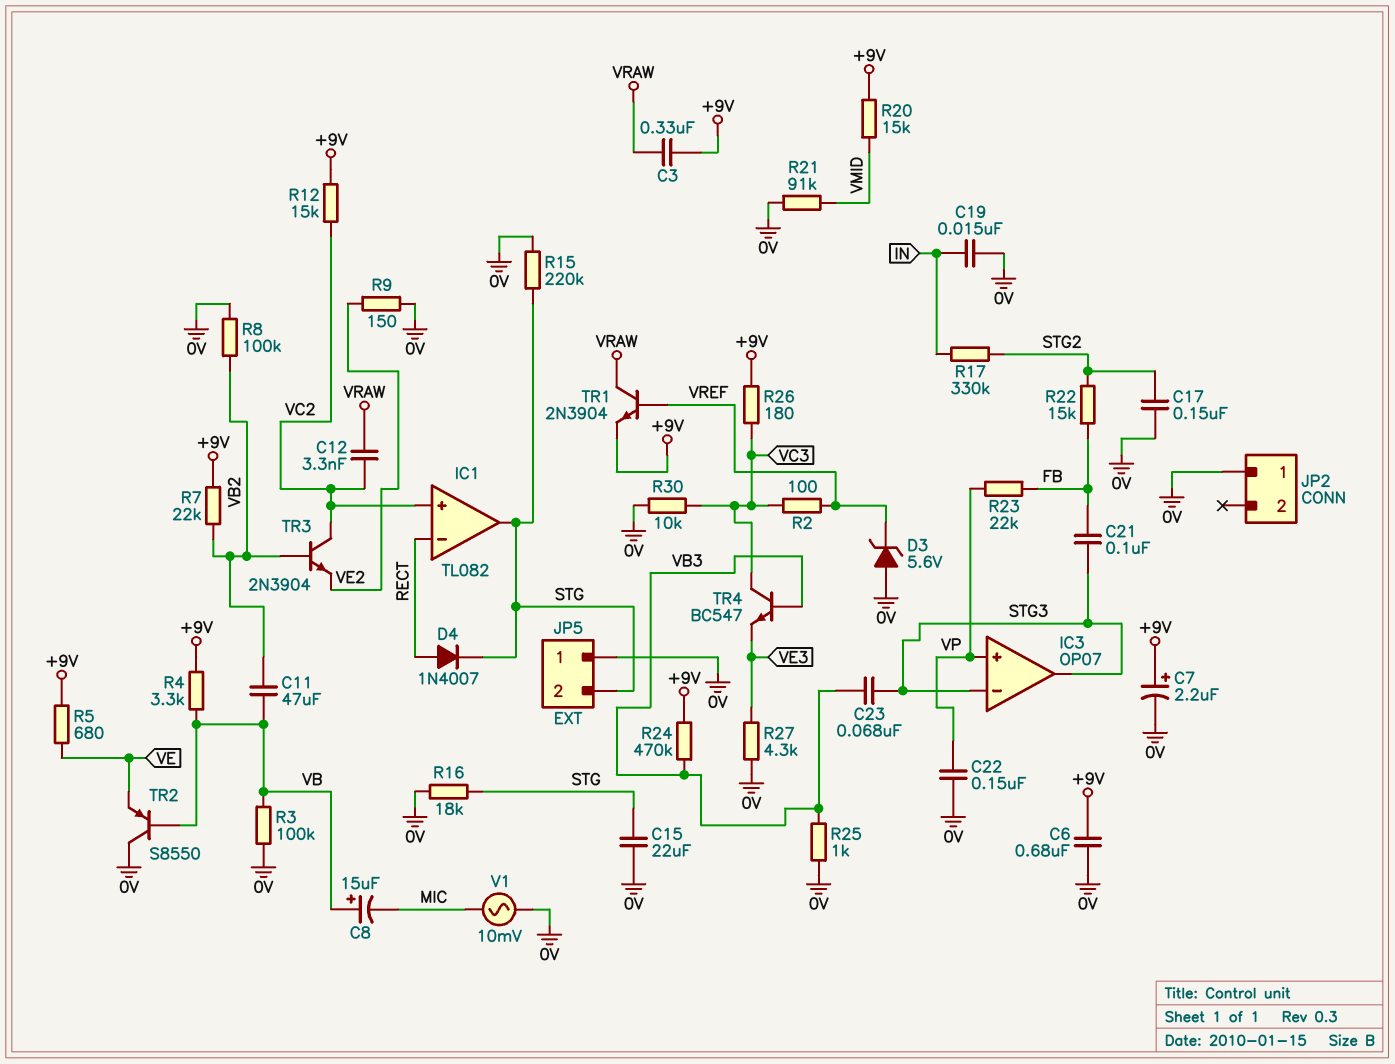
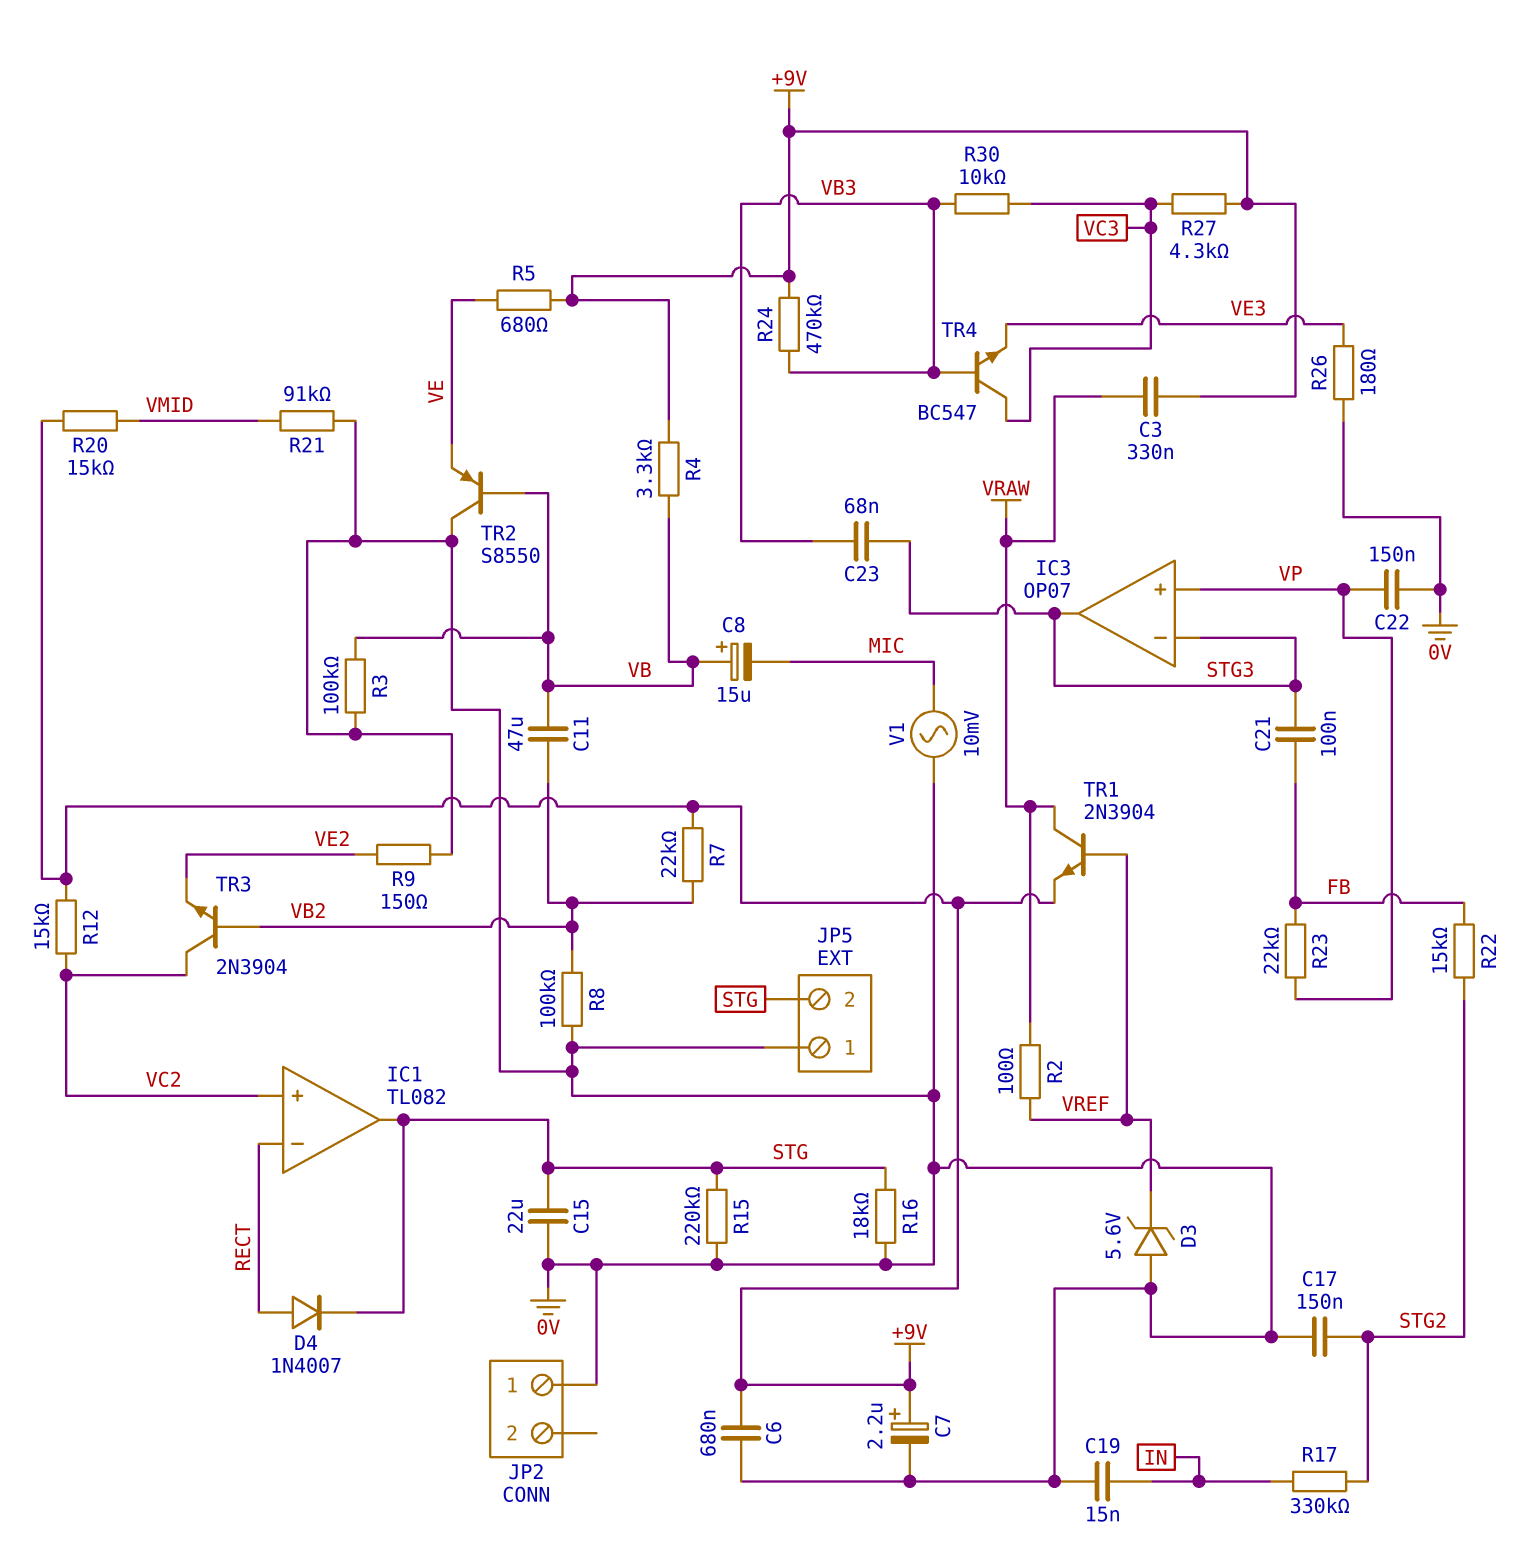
C12: 3.3nF (VC2, VRAW) -> none
R2: 100 (VC3, VREF) -> 100 (VRAW, VREF)
R25: 1k (0V, VB3) -> none
R26: 180 (+9V, VC3) -> 180 (0V, VE3)
R27: 4.3k (0V, VE3) -> 4.3k (+9V, VC3)
R30: 10k (0V, VC3) -> 10k (VB3, VC3)

